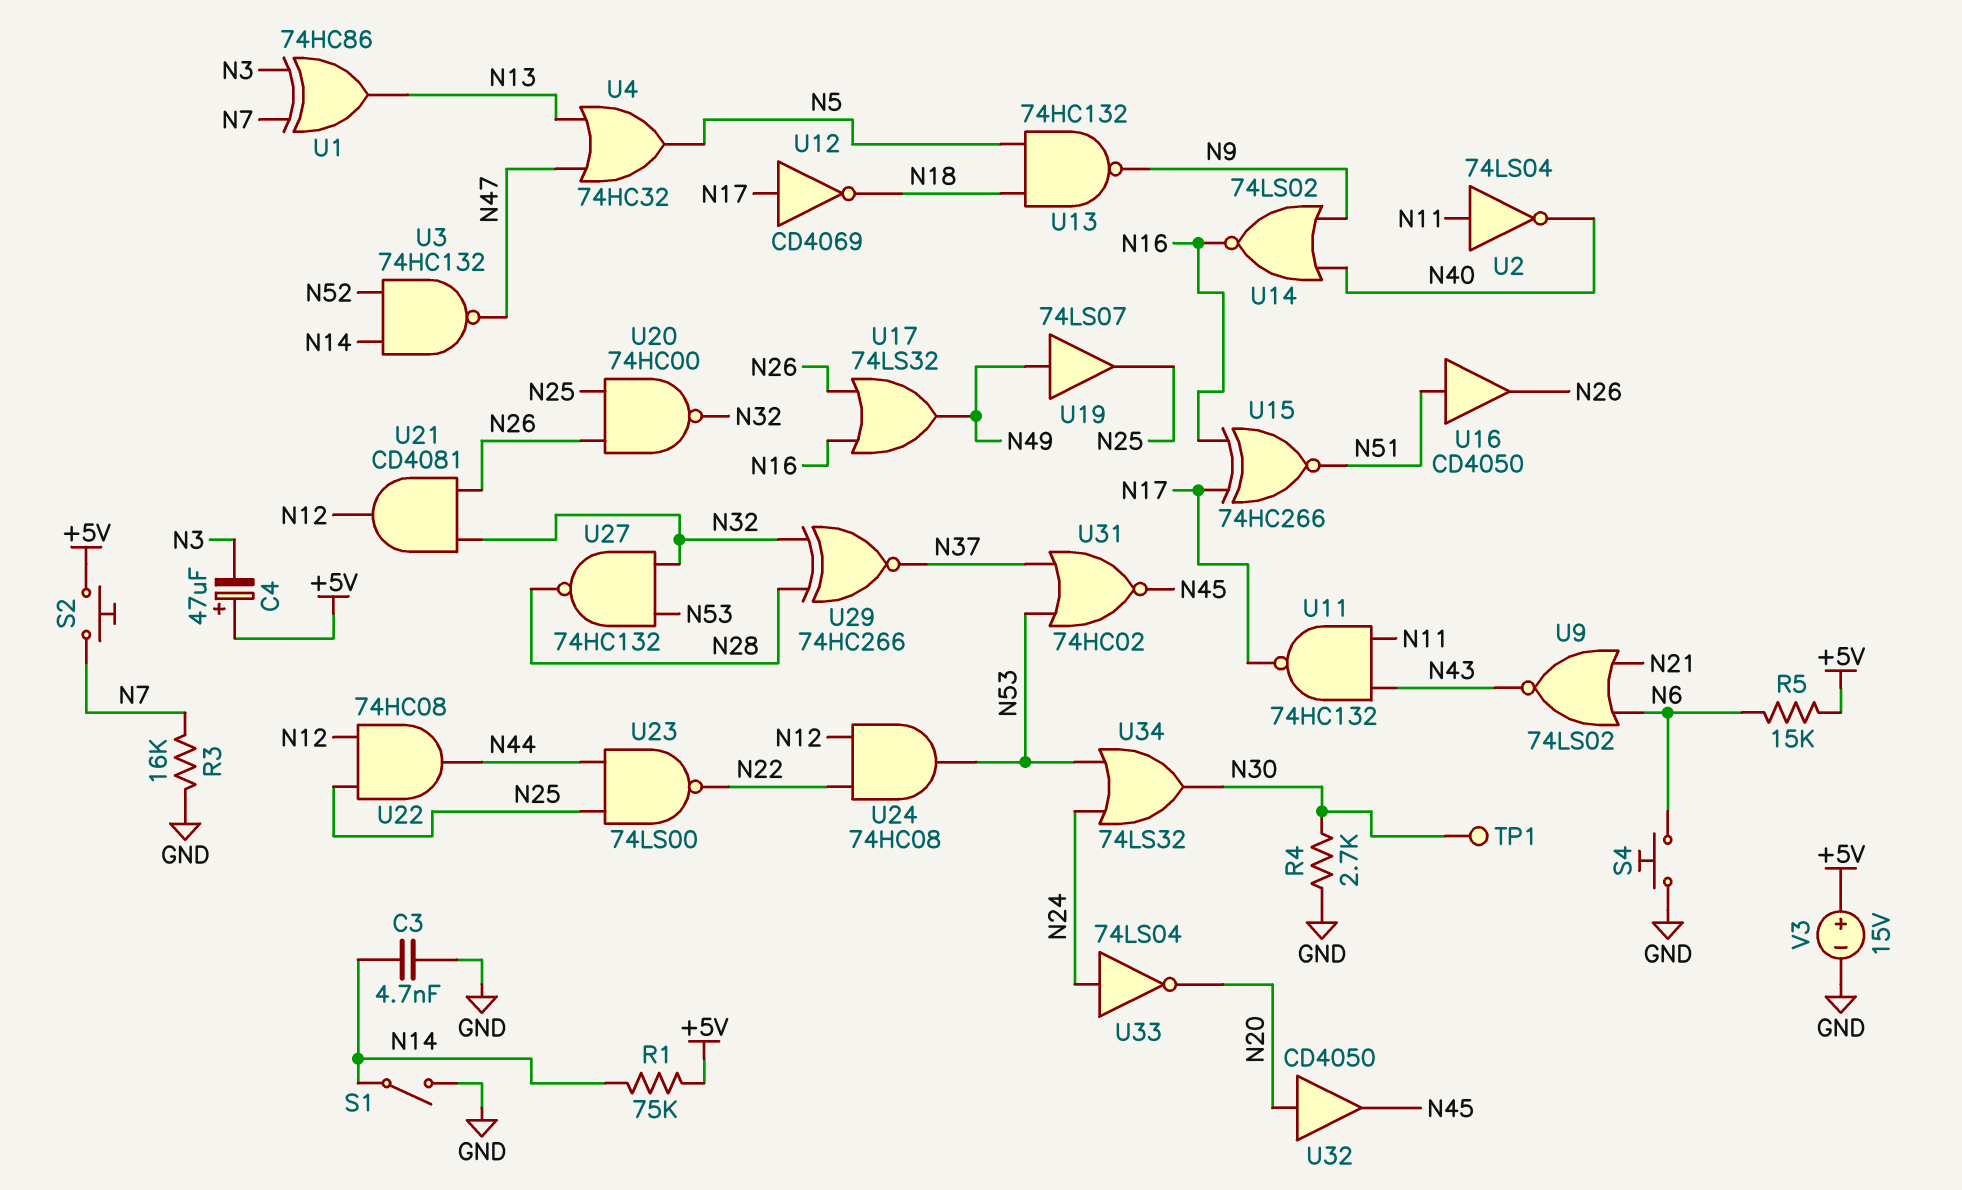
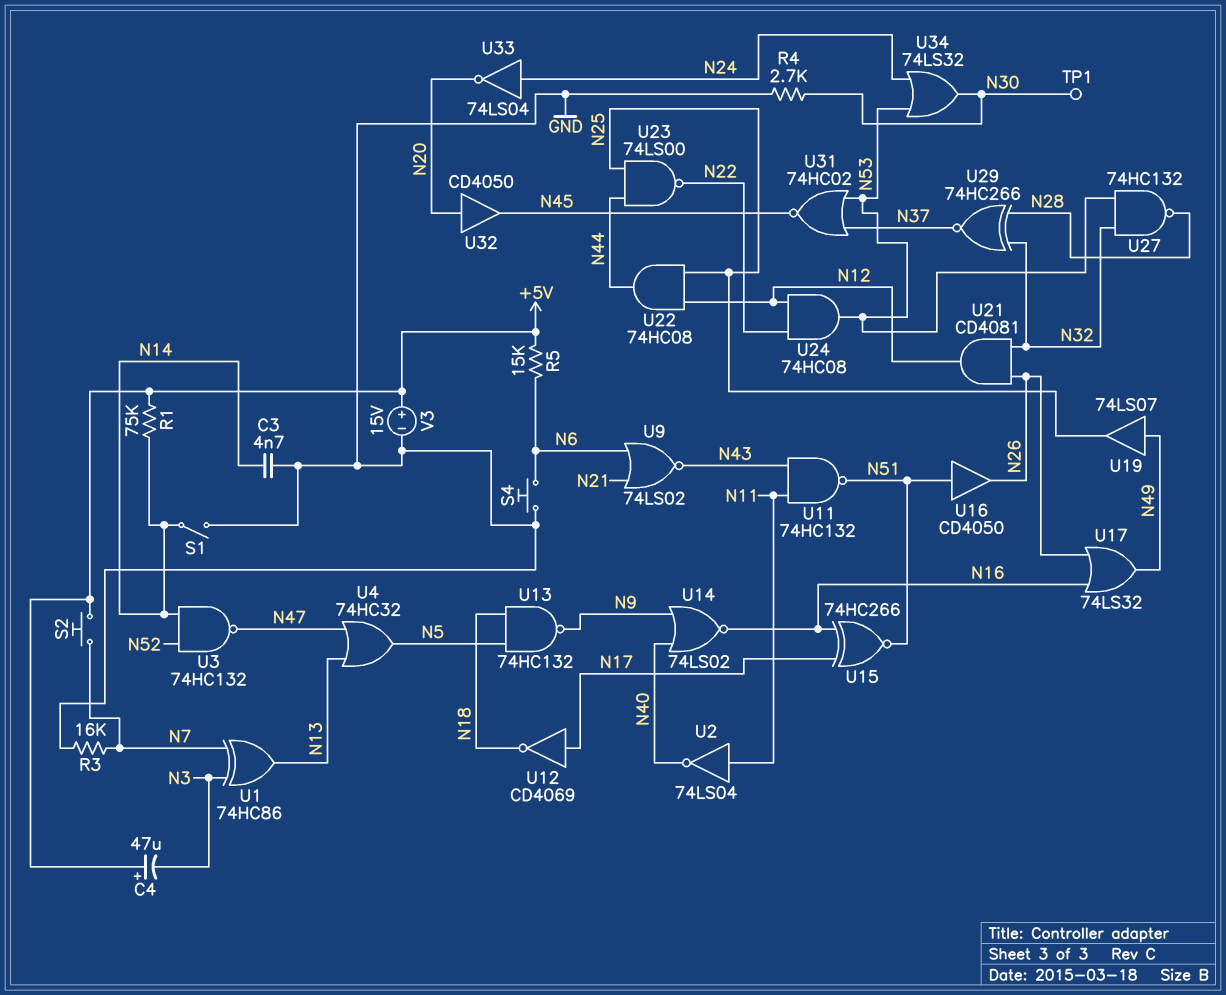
U11: NAND 74HC132 (in N11, in N43, out N17) -> NAND 74HC132 (in N11, in N43, out N51)
U20: NAND 74HC00 (in N25, in N26, out N32) -> none

